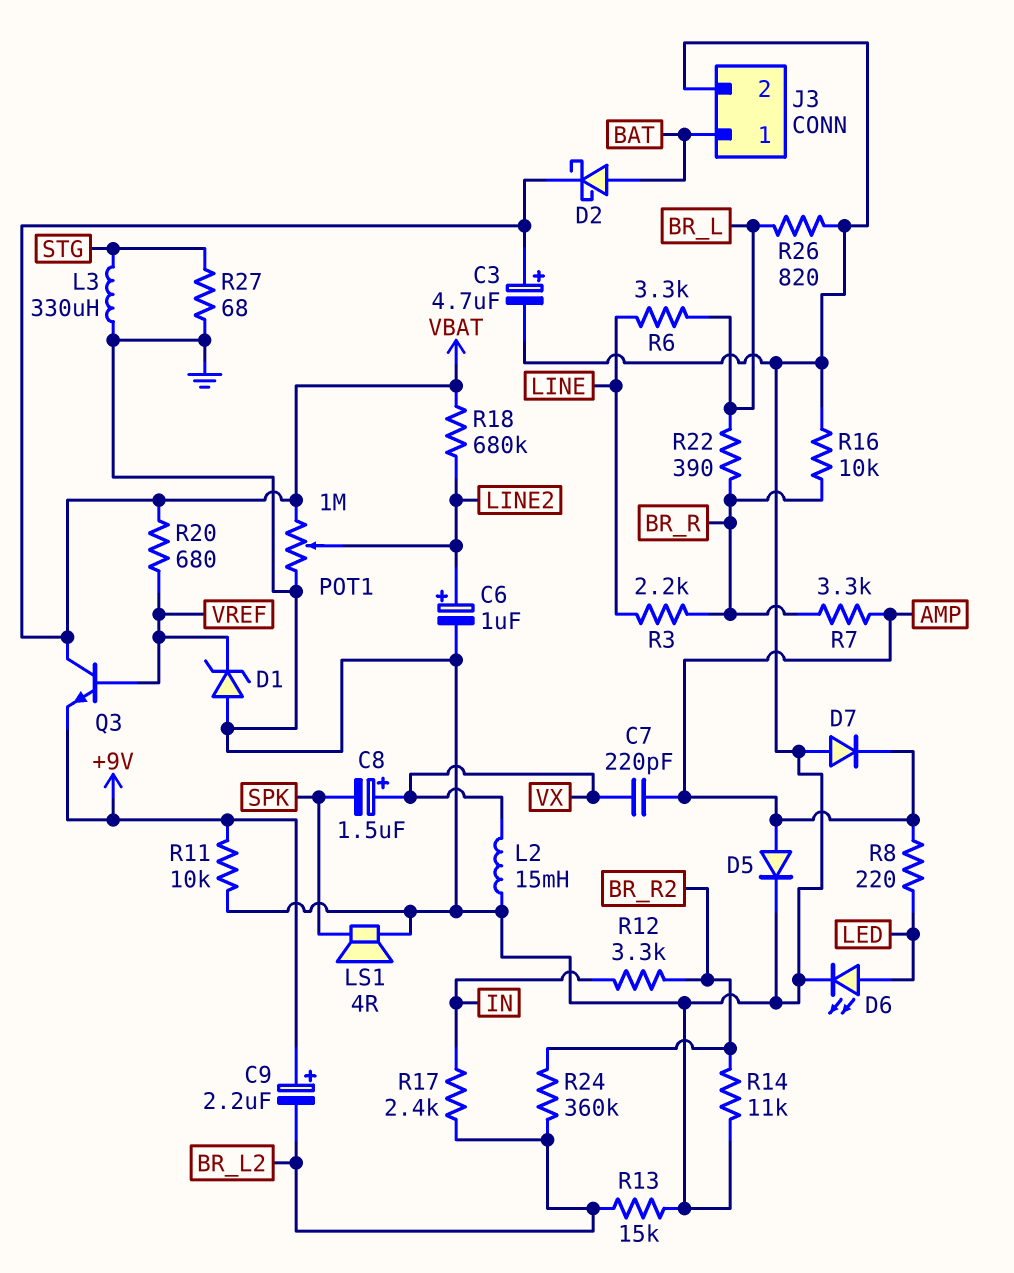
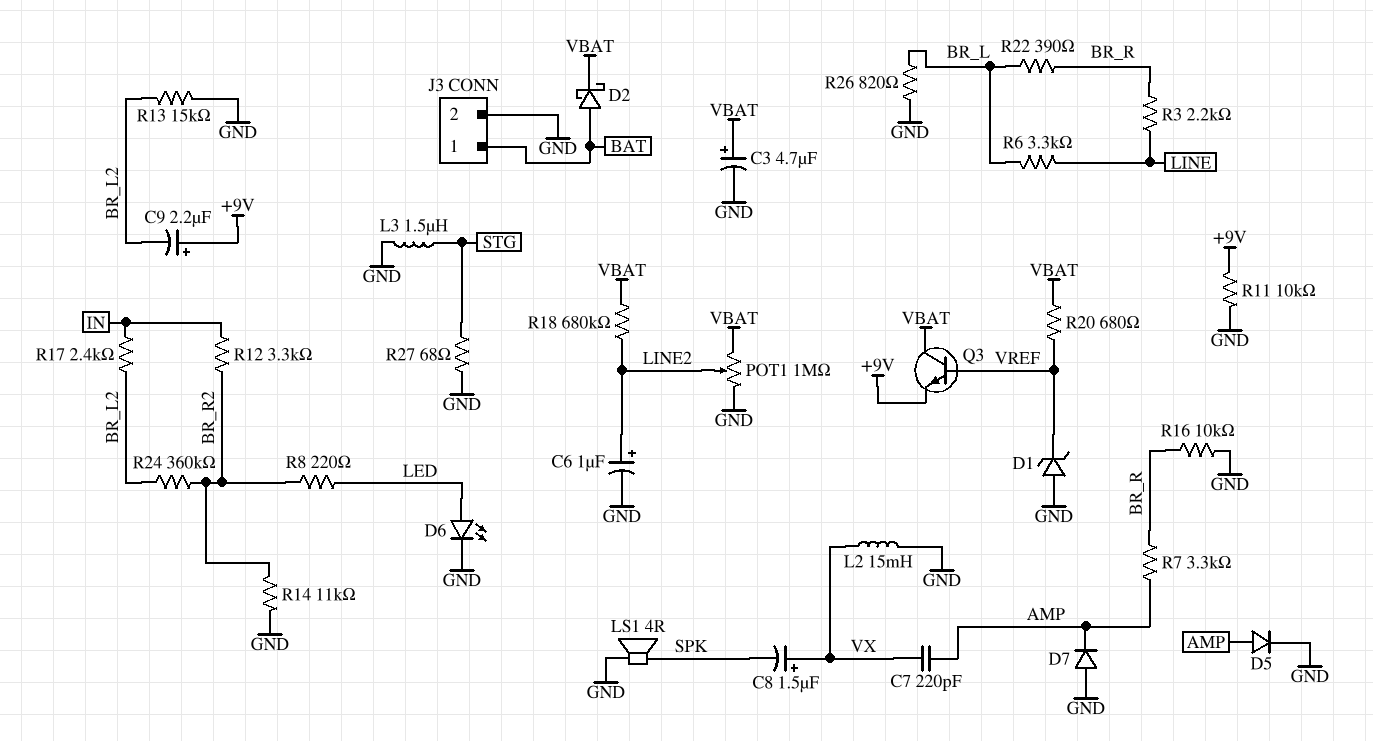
L3: 330uH (GND, STG) -> 1.5uH (GND, STG)
R8: 220 (AMP, LED) -> 220 (BR_R2, LED)

